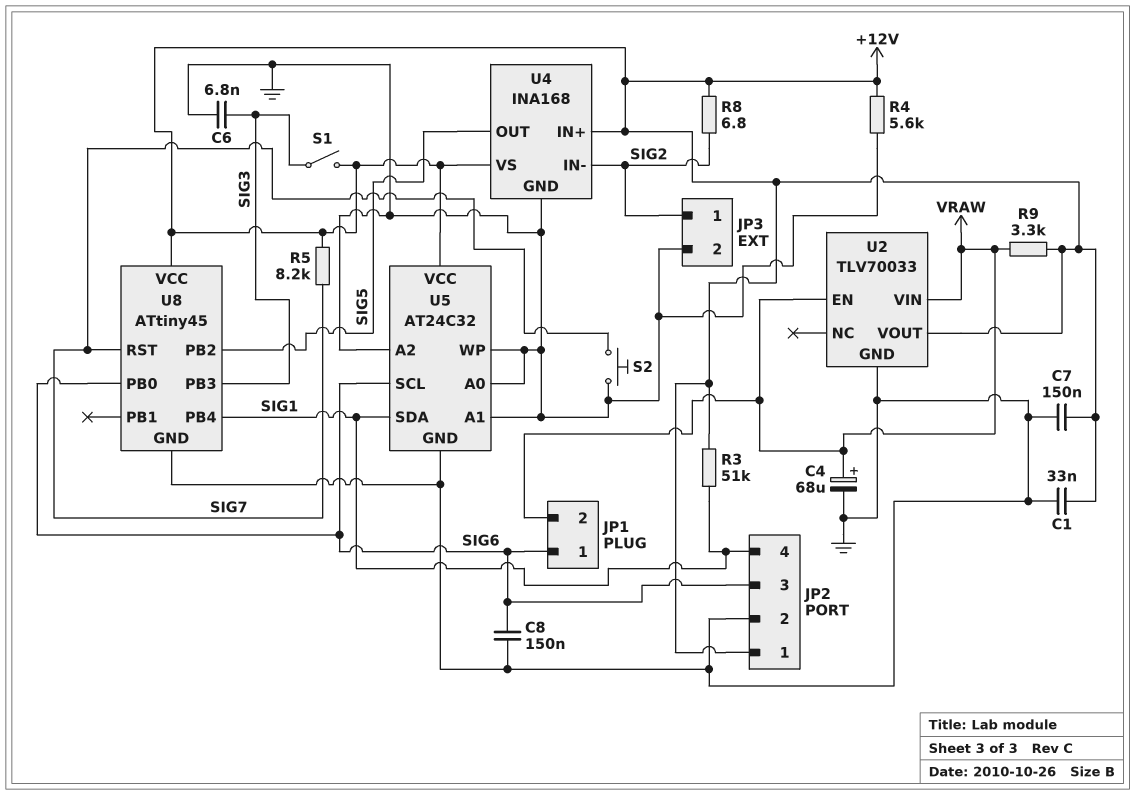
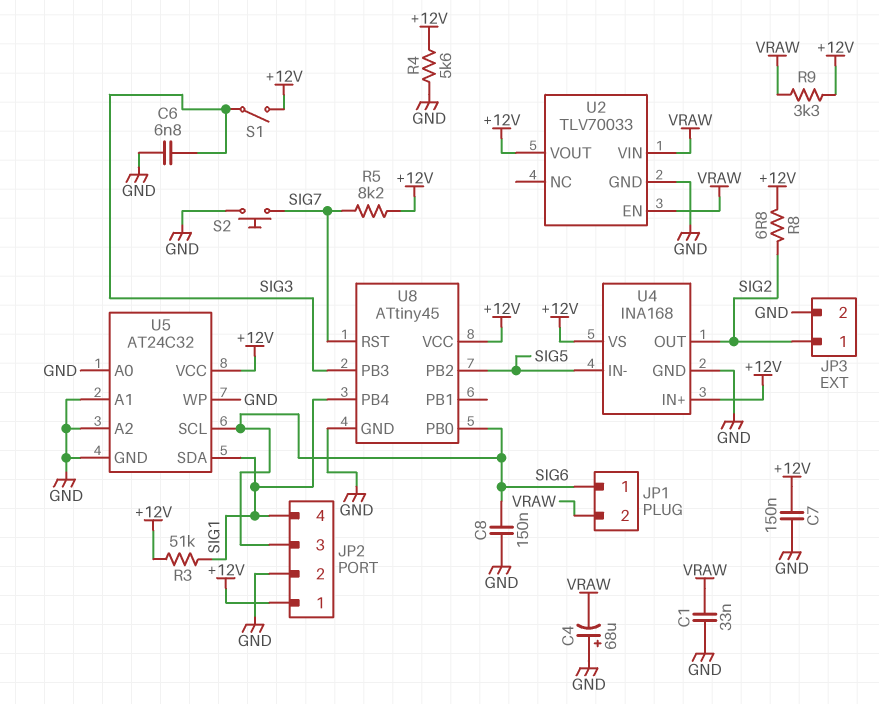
C1: 33nF (+12V, GND) -> 33nF (GND, VRAW)
C4: 68uF (plus VRAW, minus GND) -> 68uF (plus GND, minus VRAW)
U4 pin IN-: SIG2 -> SIG5
U4 pin OUT: SIG5 -> SIG2

